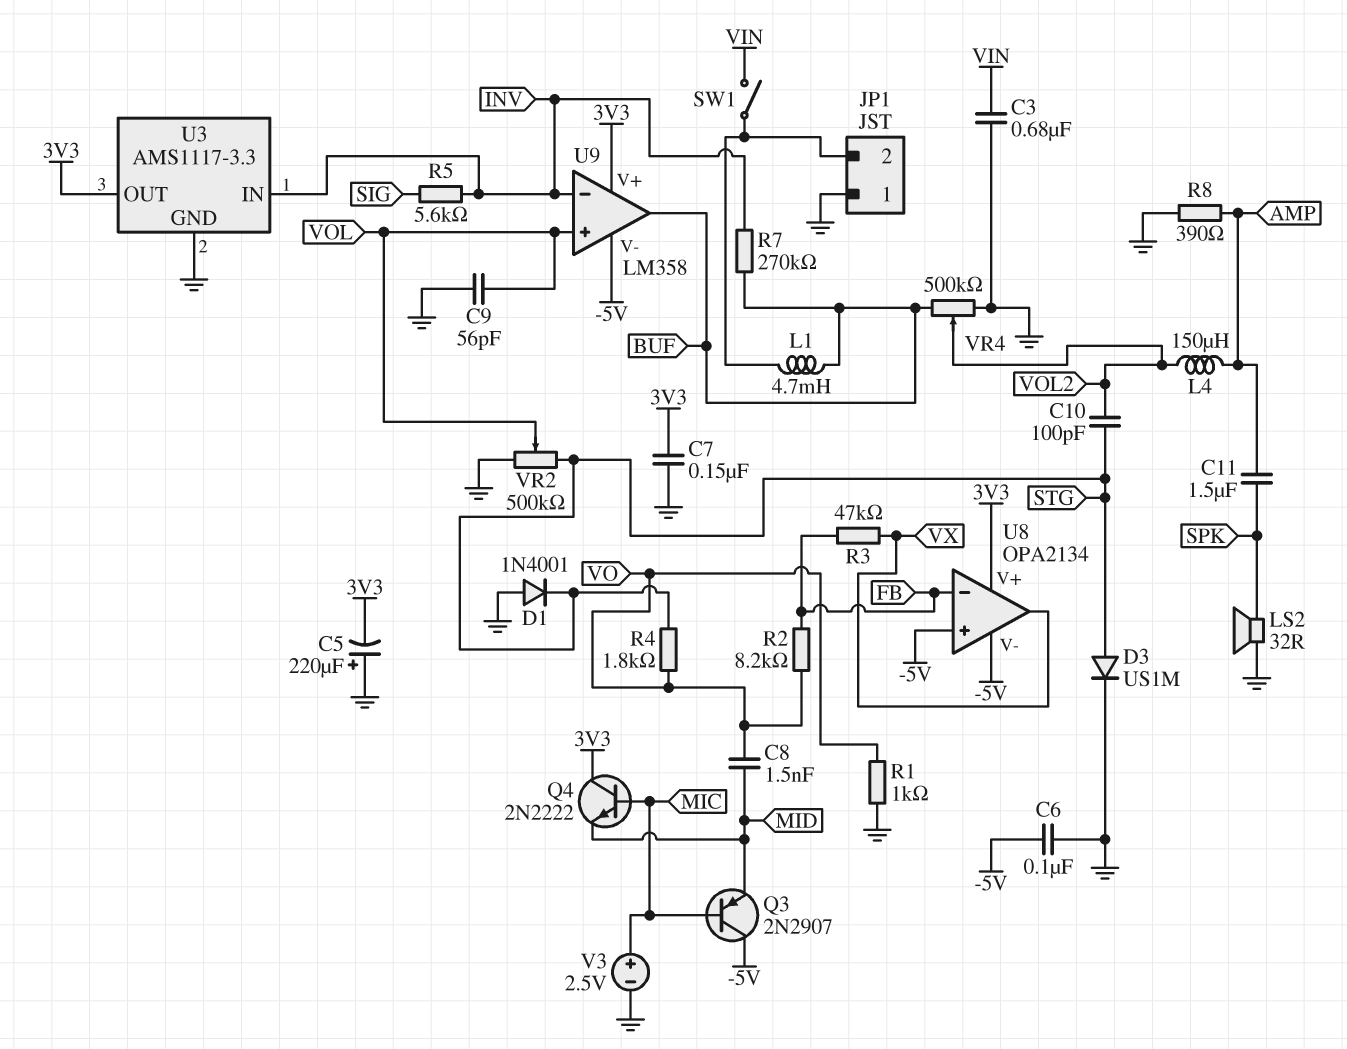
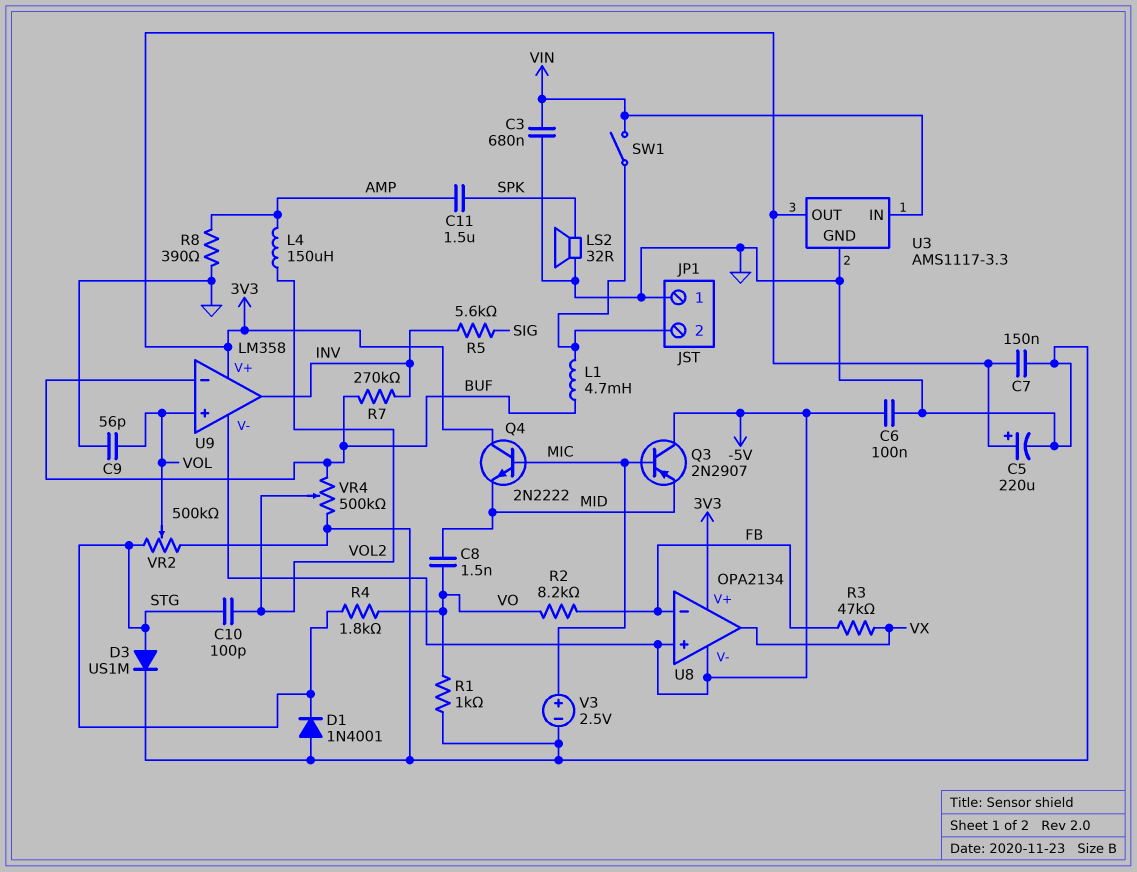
C5: 220uF (plus GND, minus 3V3) -> 220uF (plus 3V3, minus GND)
U3 pin IN: INV -> VIN
U9 pin in-: INV -> BUF
U9 pin out: BUF -> INV

